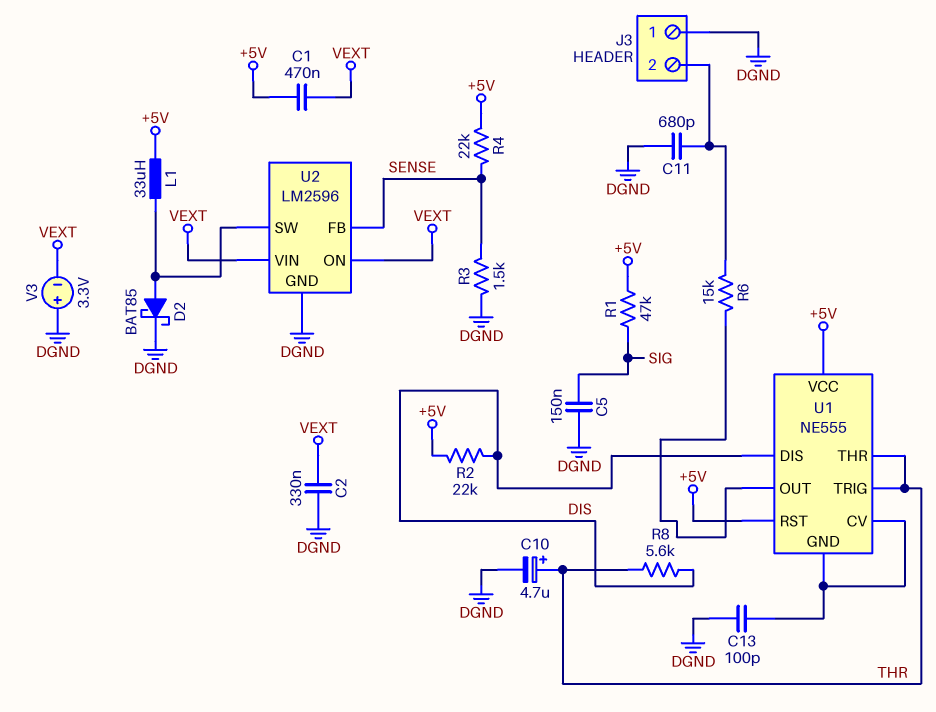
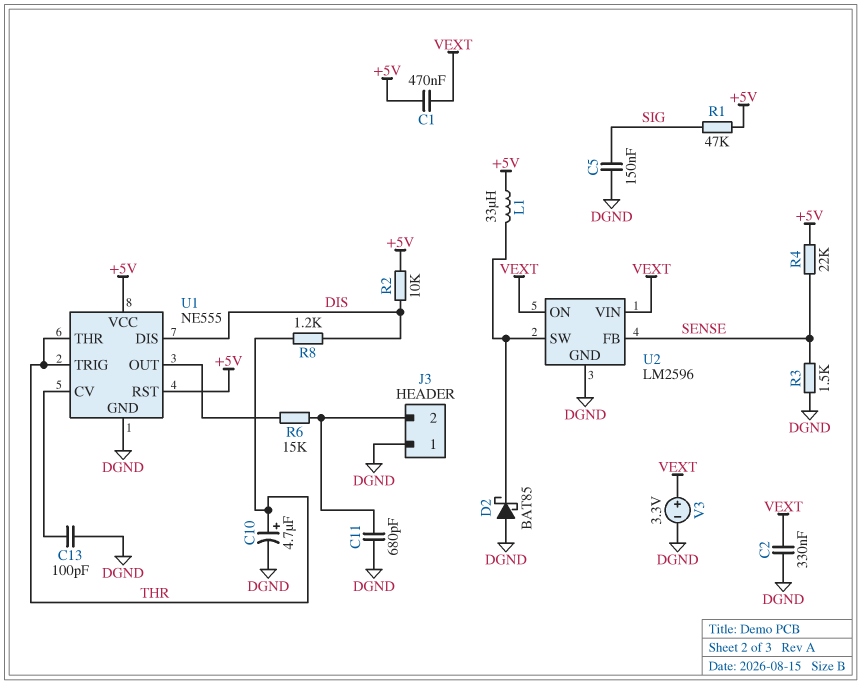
D2: schottky BAT85 (A U2/SW, K DGND) -> schottky BAT85 (A DGND, K U2/SW)
R2: 22k (+5V, DIS) -> 10k (+5V, DIS)
R8: 5.6k (DIS, THR) -> 1.2k (DIS, THR)
U1 pin GND: U1/CV -> DGND
V3: 3.3V (plus DGND, minus VEXT) -> 3.3V (plus VEXT, minus DGND)

